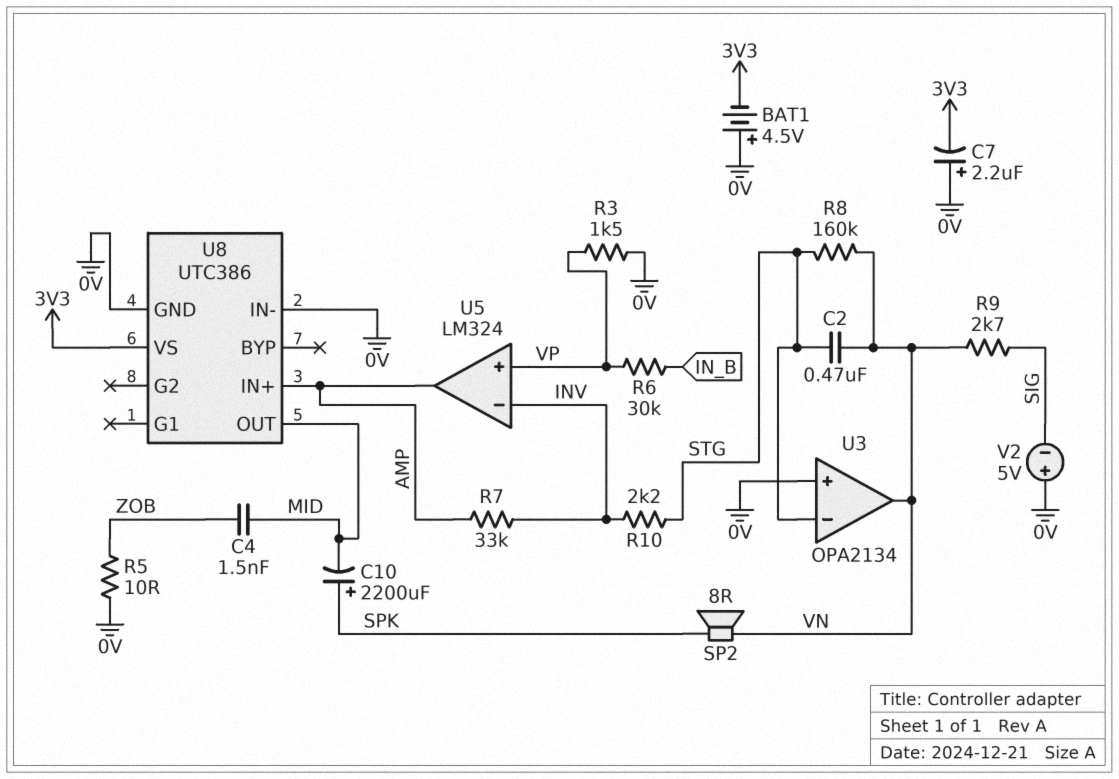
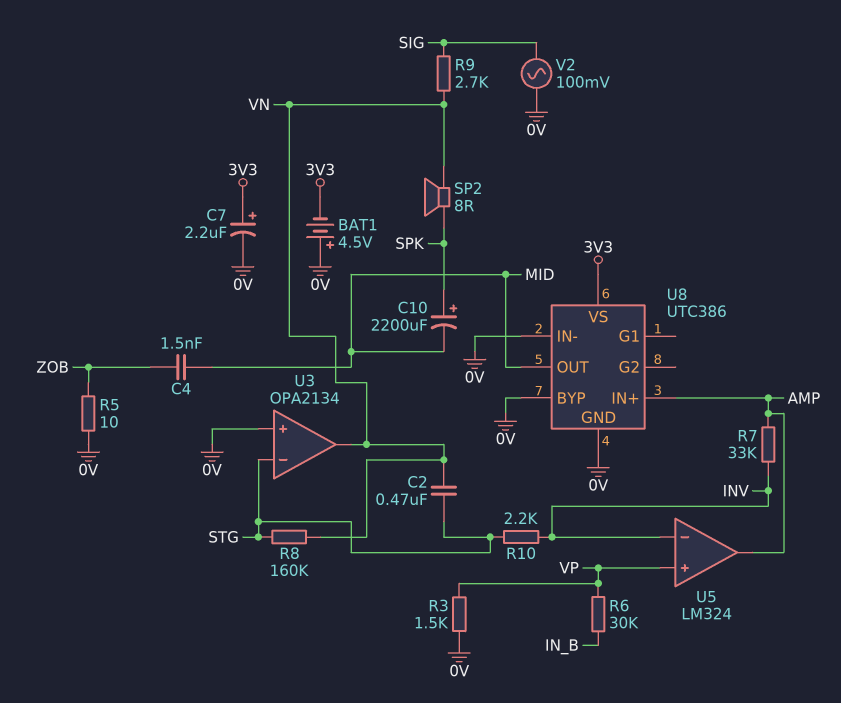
C7: 2.2uF (plus 0V, minus 3V3) -> 2.2uF (plus 3V3, minus 0V)
U8 pin BYP: none -> 0V
V2: 5V (plus 0V, minus SIG) -> AC 100mV (0V, SIG)

